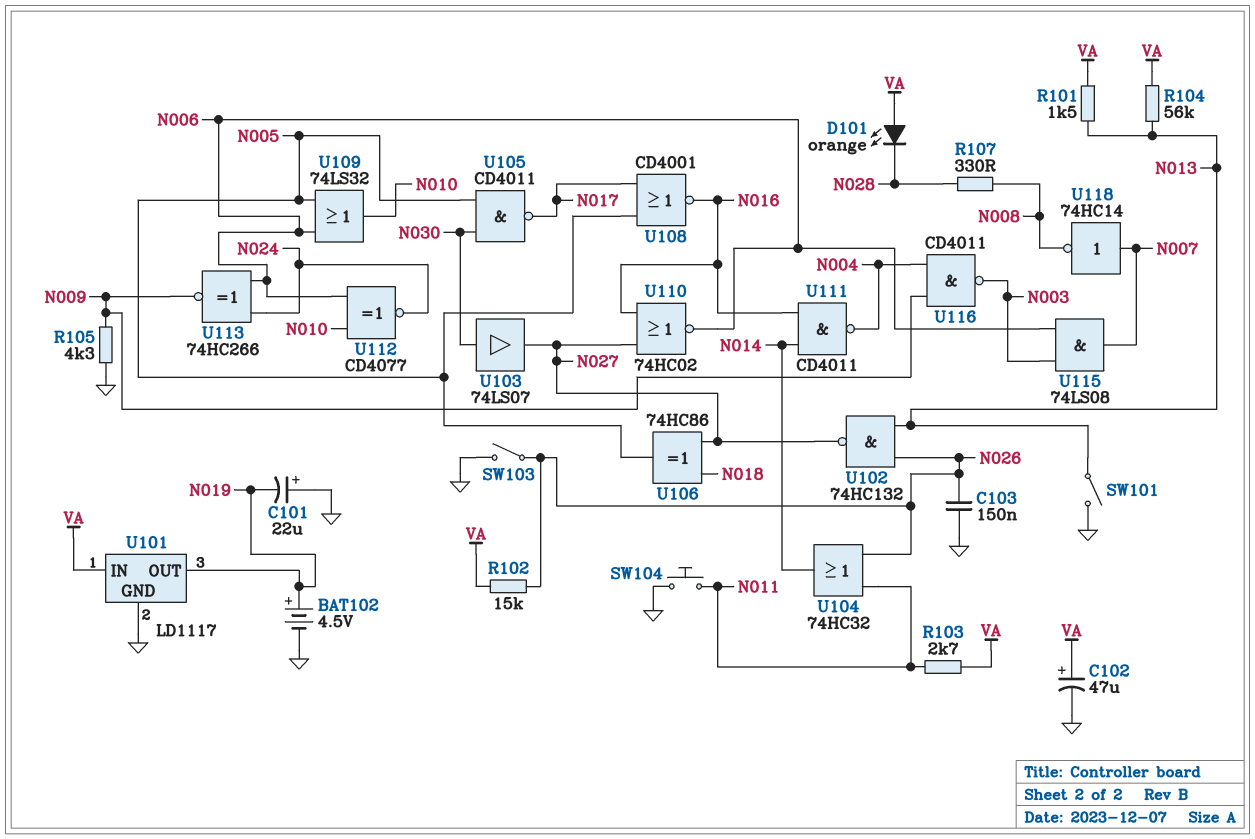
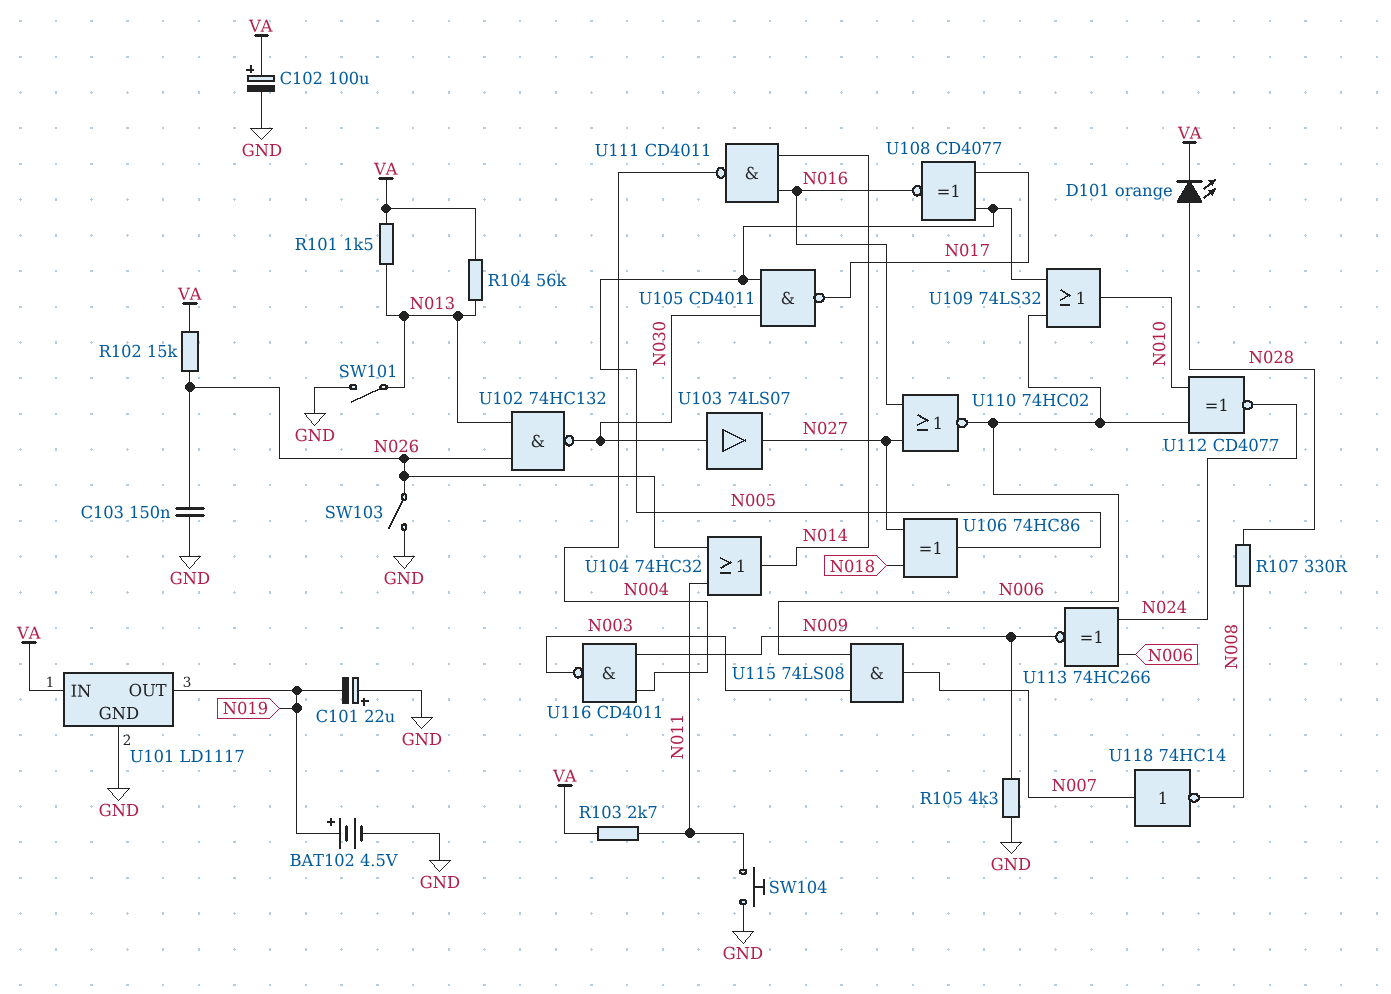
C102: 47uF (plus VA, minus GND) -> 100uF (plus VA, minus GND)
D101: LED orange (A VA, K N028) -> LED orange (A N028, K VA)
U102: NAND 74HC132 (in N013, in N026, out N027) -> NAND 74HC132 (in N013, in N026, out N030)
U108: NOR CD4001 (in N005, in N017, out N016) -> XNOR CD4077 (in N005, in N017, out N016)

